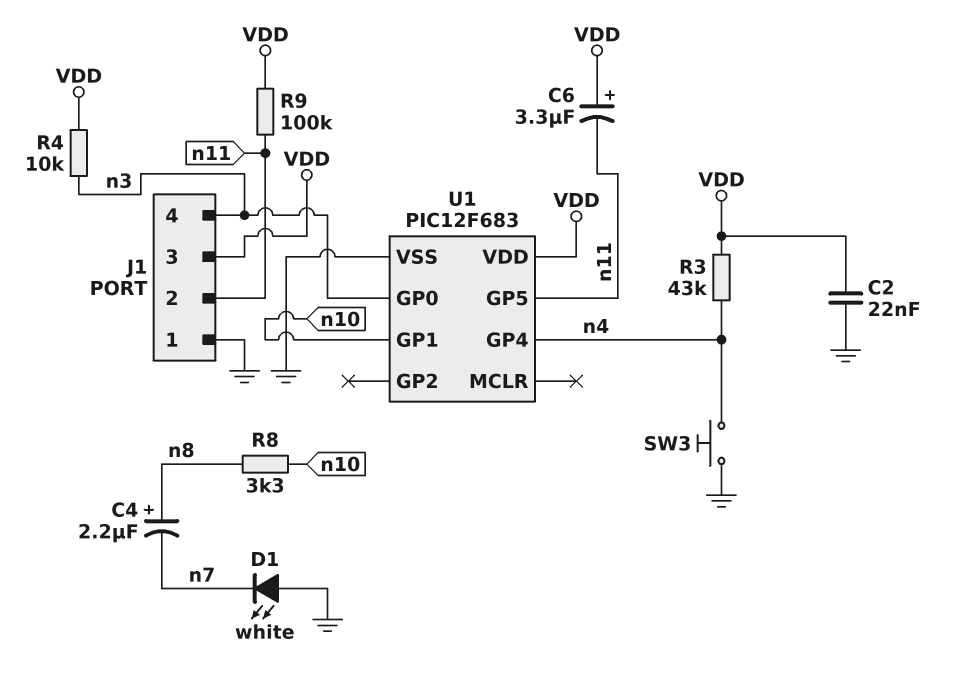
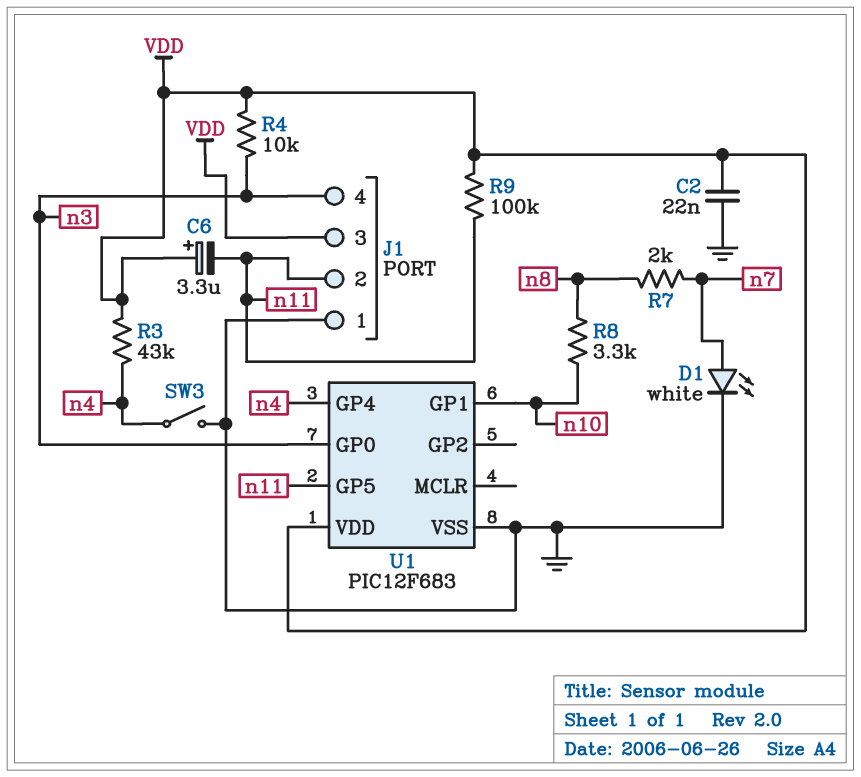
C4: 2.2uF (plus n8, minus n7) -> none
D1: LED white (A GND, K n7) -> LED white (A n7, K GND)
R7: none -> 2k (n7, n8)
SW3: button (GND, n4) -> switch (GND, n4)

